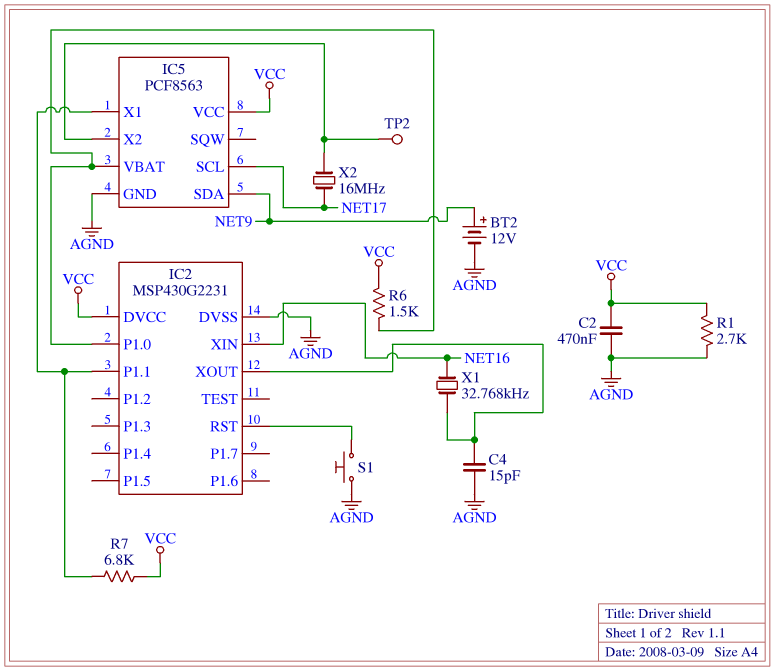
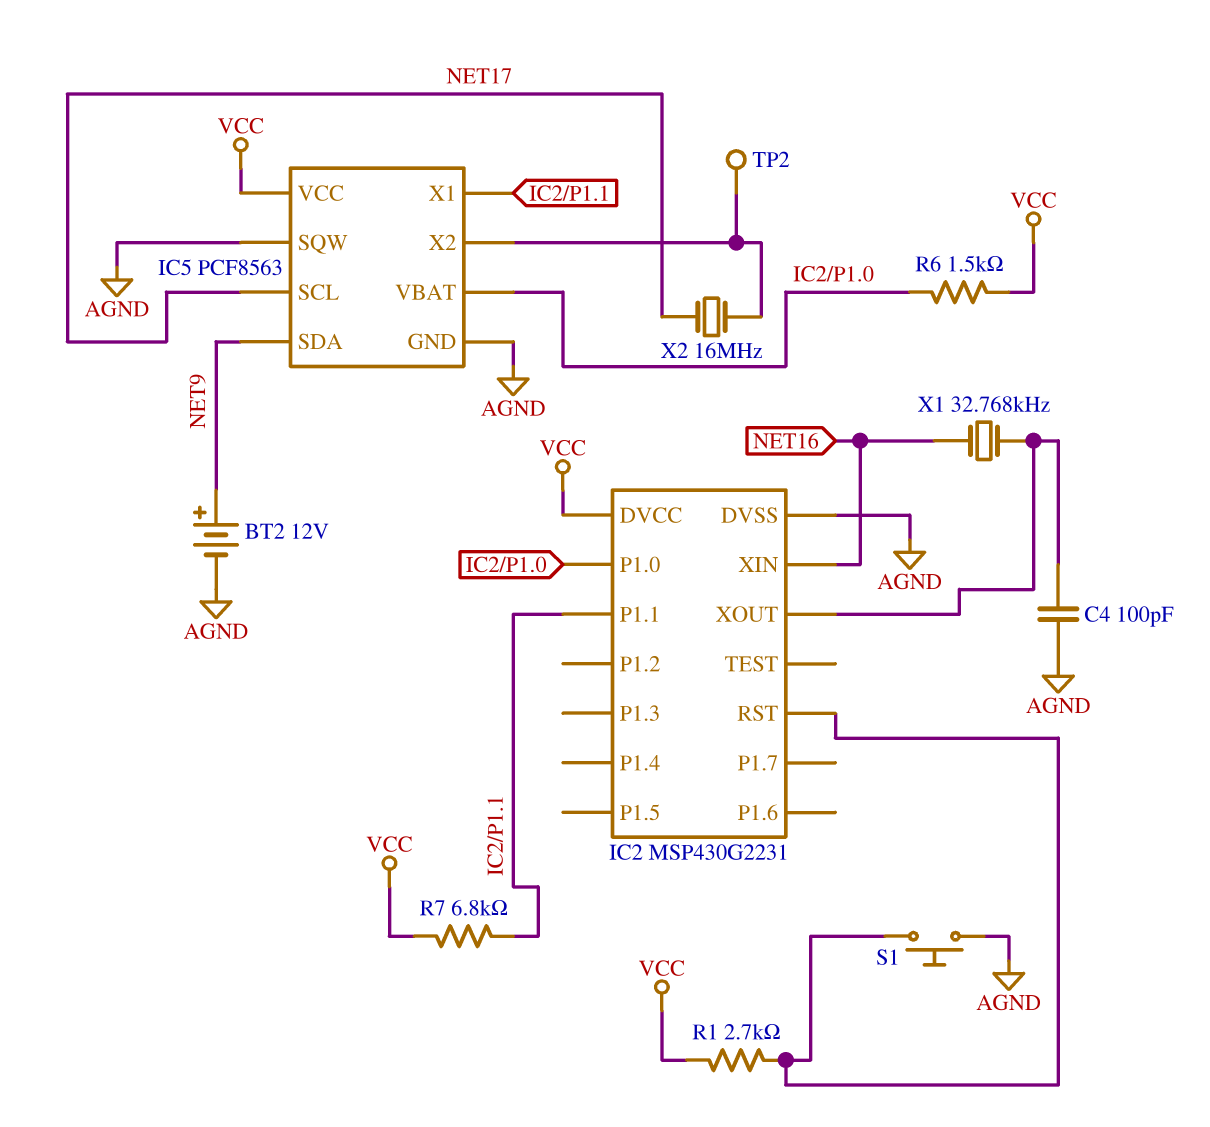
C2: 470nF (AGND, VCC) -> none
C4: 15pF (AGND, IC2/XOUT) -> 100pF (AGND, IC2/XOUT)
IC5 pin SQW: none -> AGND
R1: 2.7k (AGND, VCC) -> 2.7k (IC2/RST, VCC)

